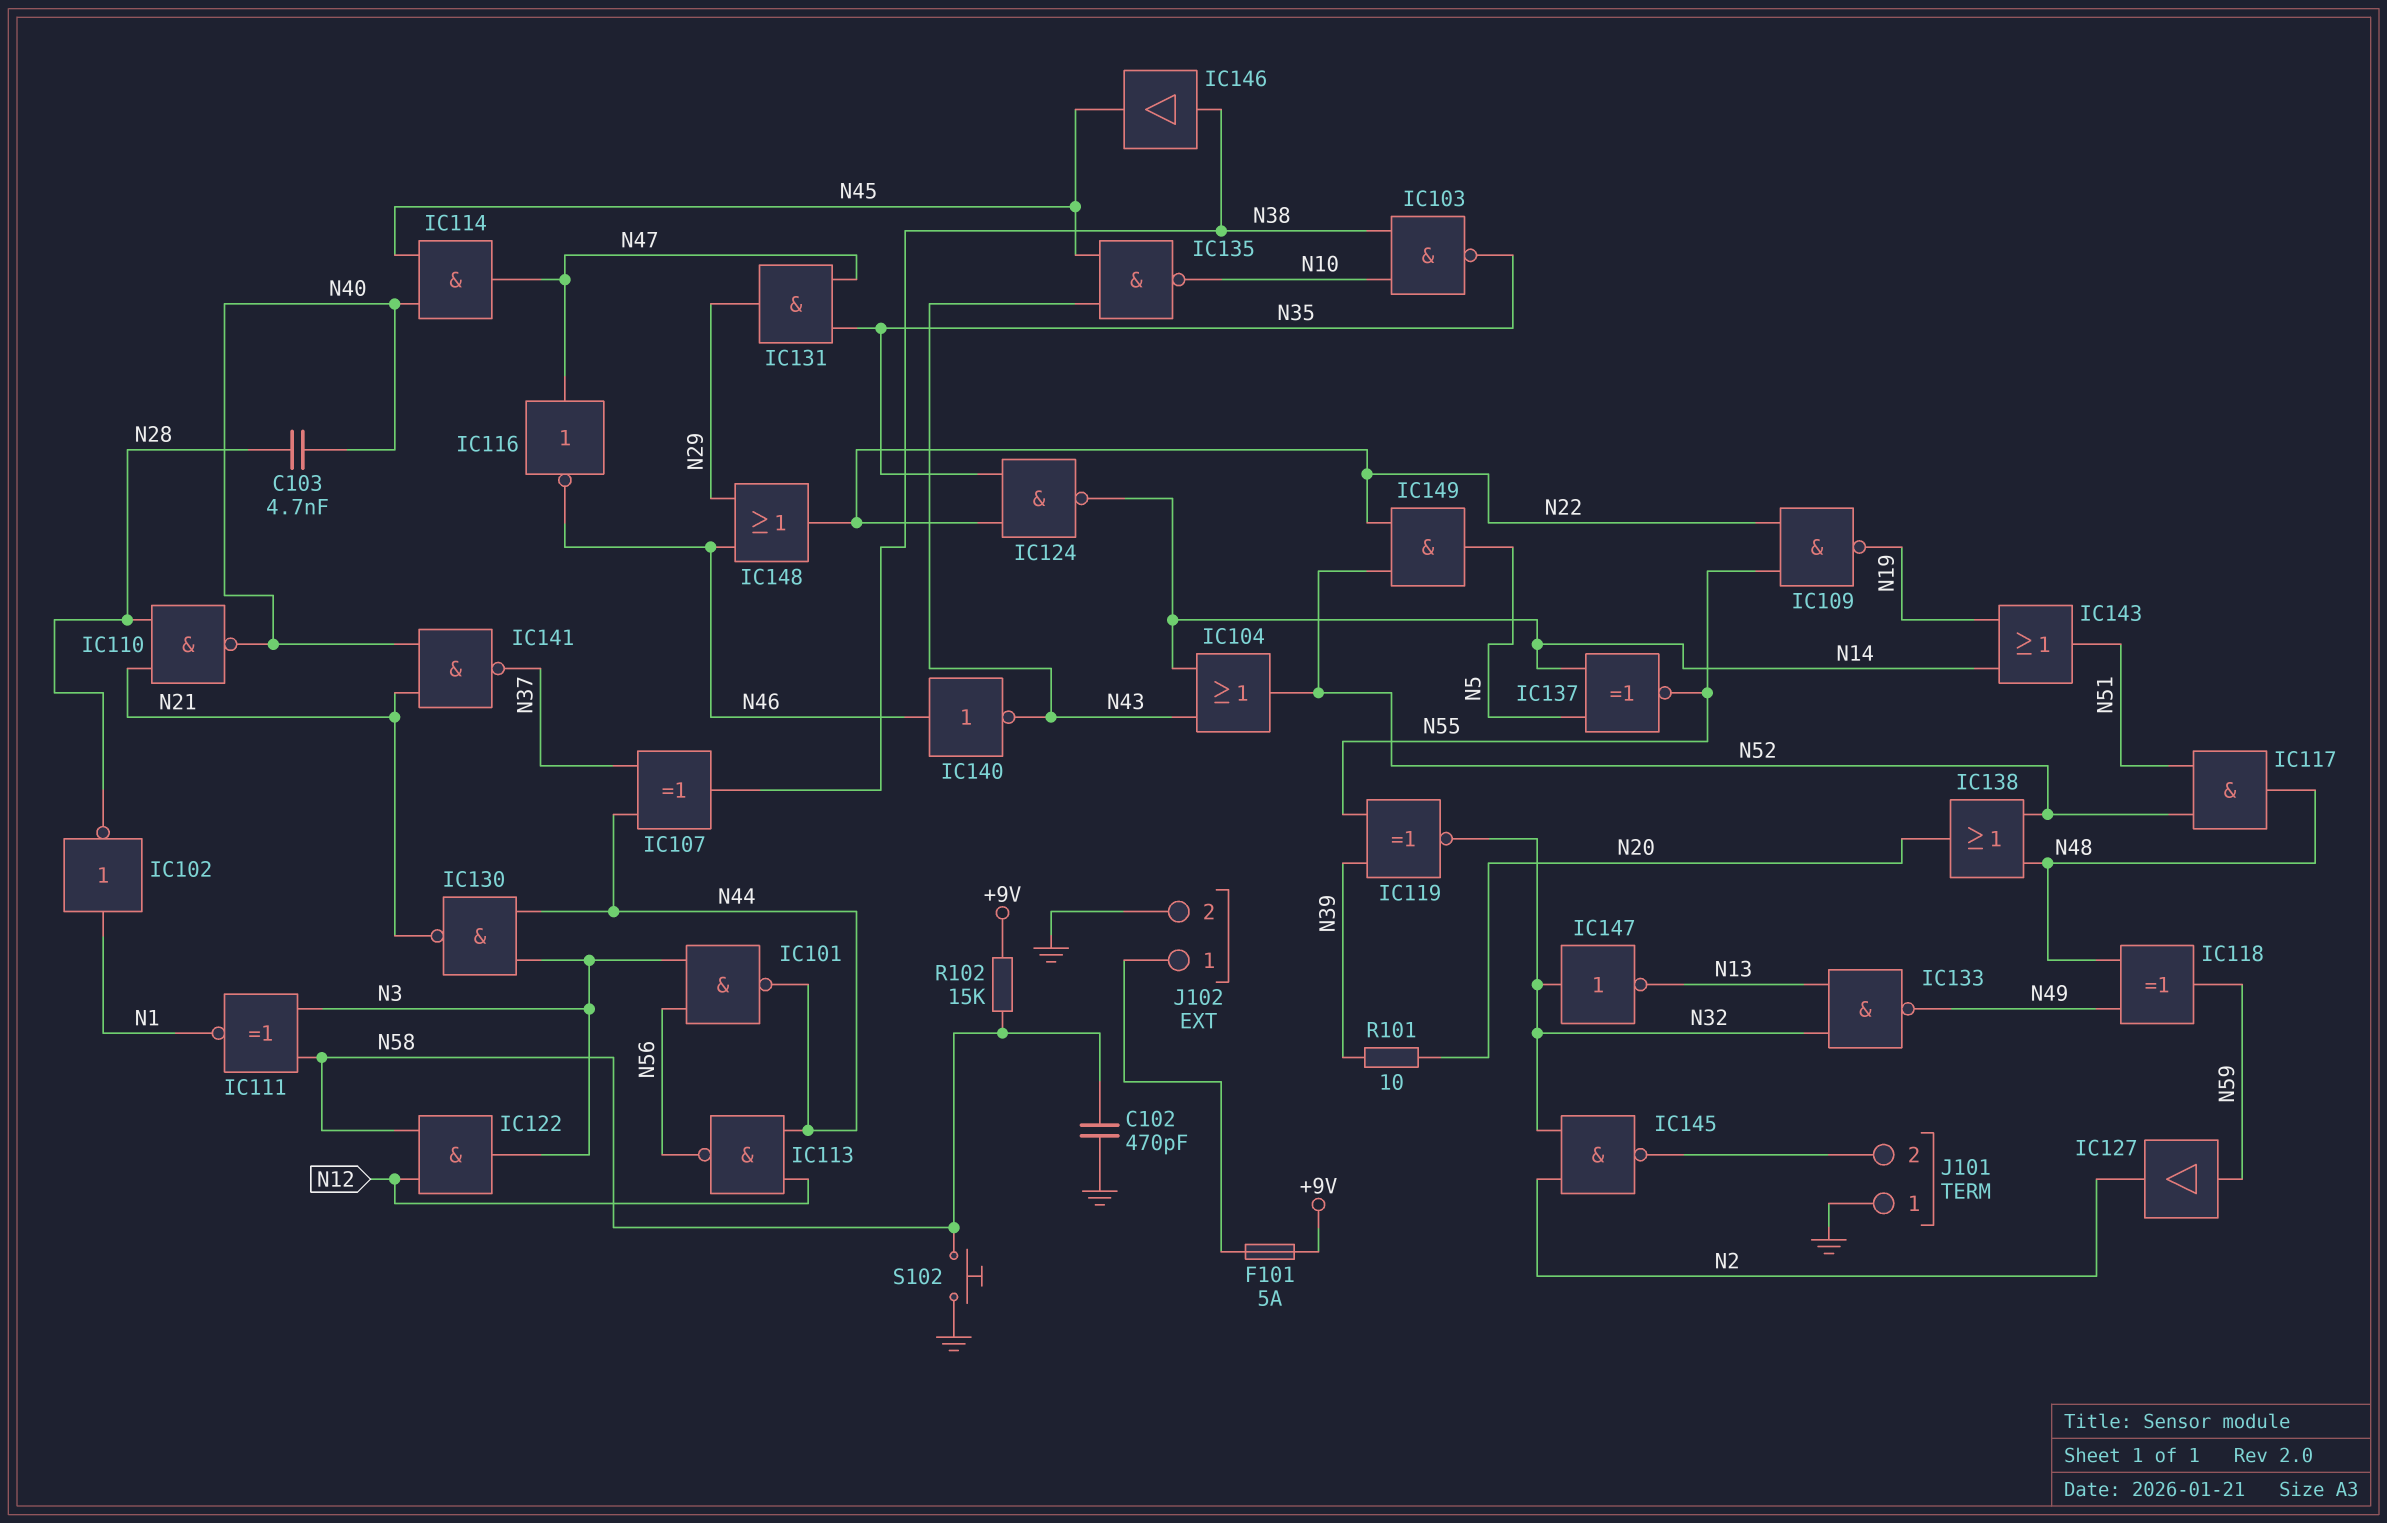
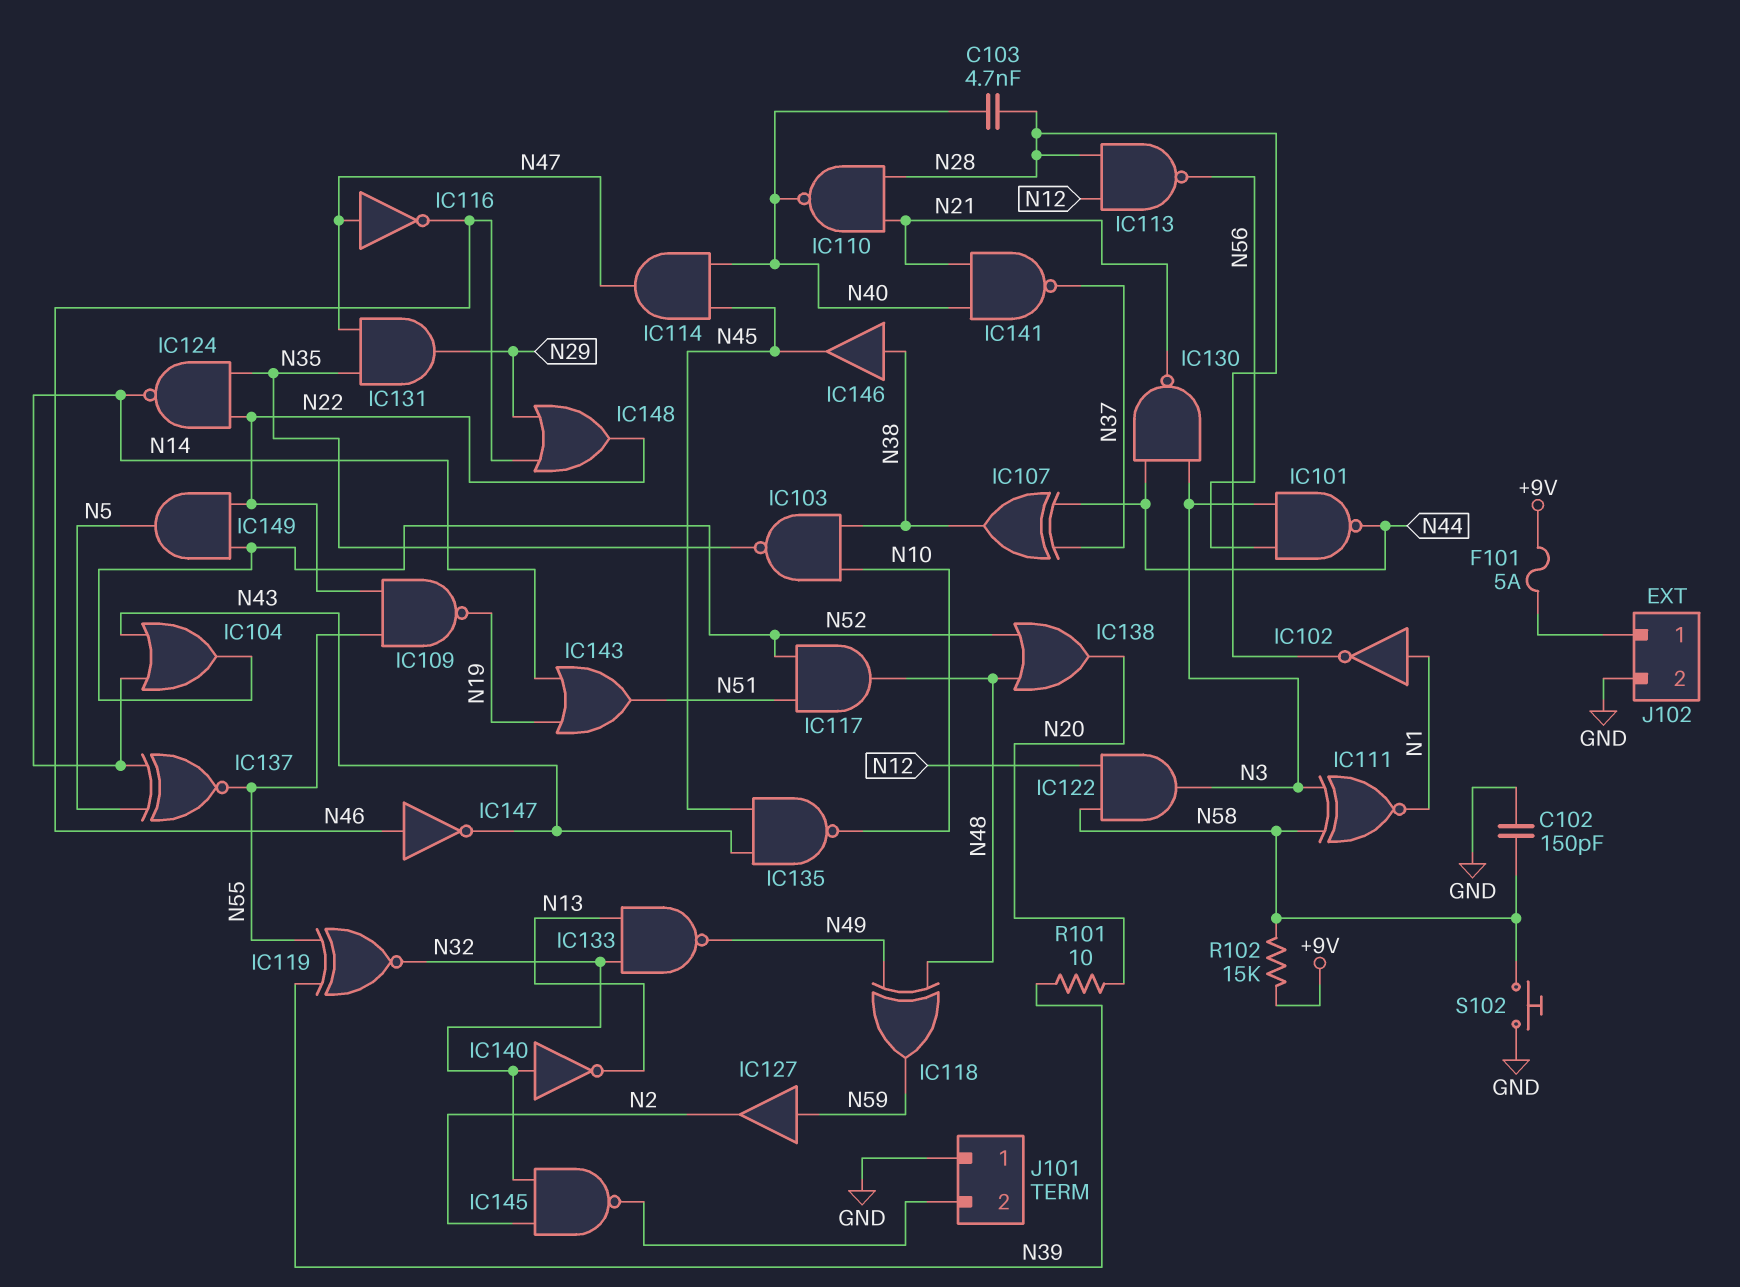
C102: 470pF (GND, N58) -> 150pF (GND, N58)
IC113: NAND (in N12, in N44, out N56) -> NAND (in N12, in N28, out N56)
IC140: NOT (in N46, out N43) -> NOT (in N32, out N13)
IC147: NOT (in N32, out N13) -> NOT (in N46, out N43)

